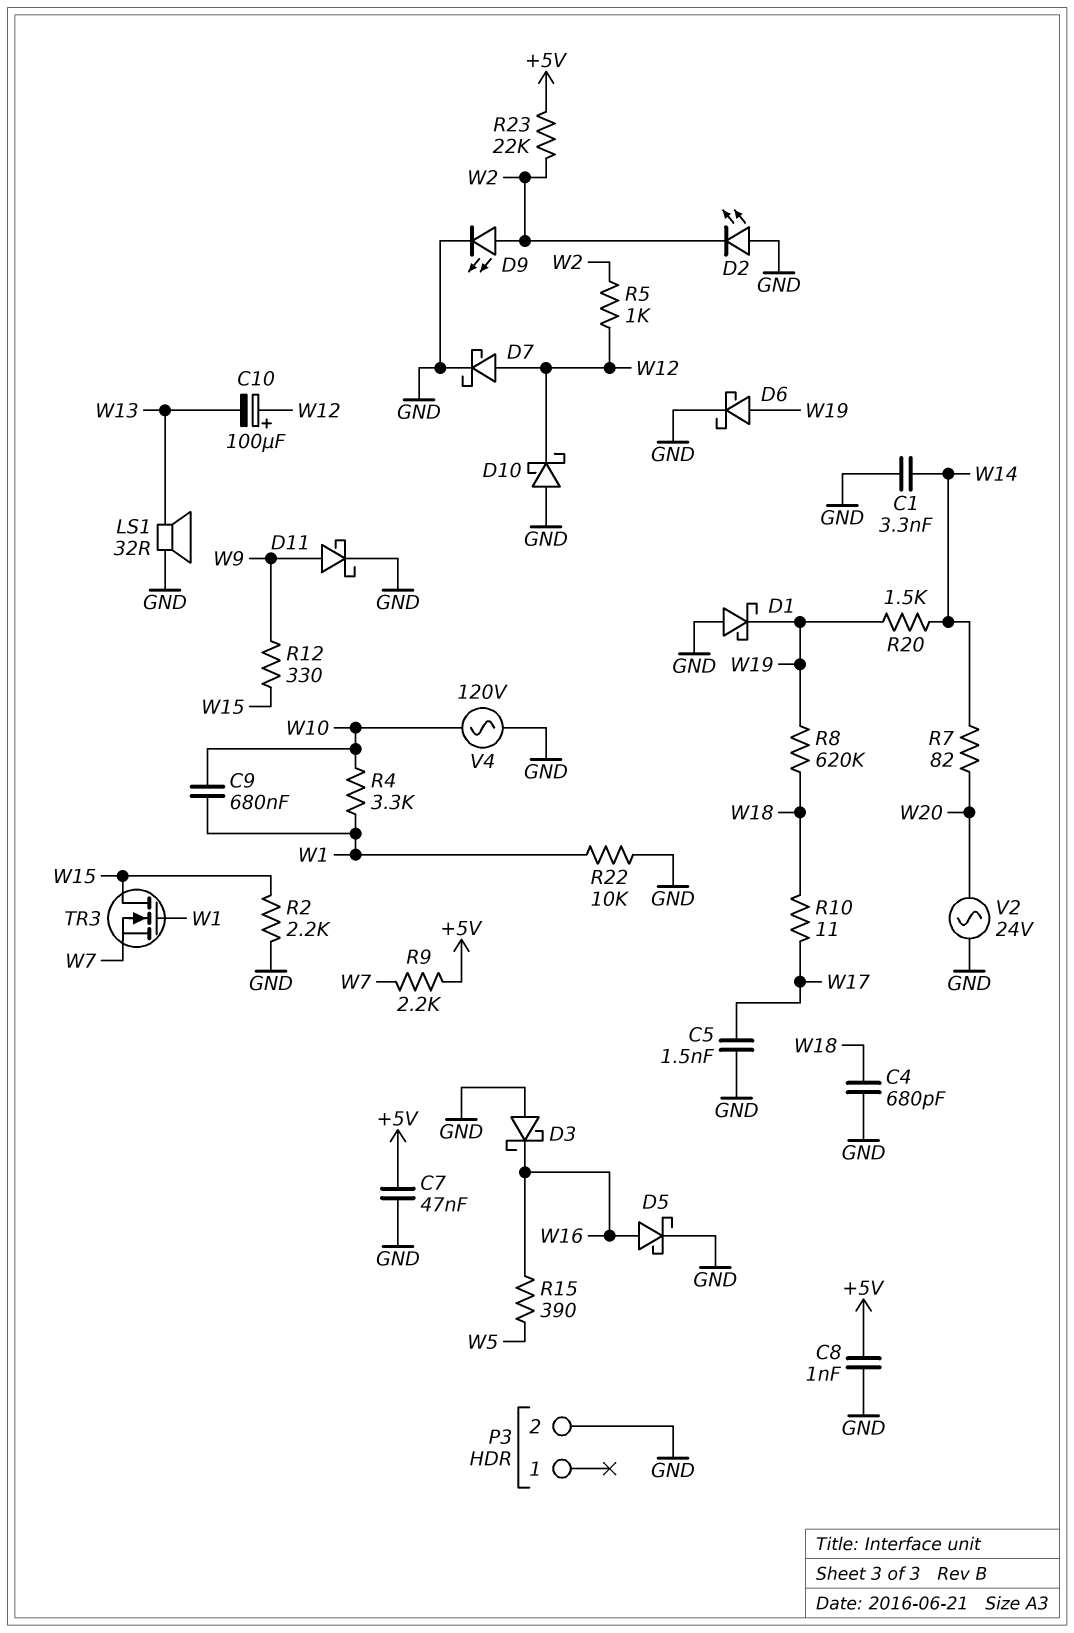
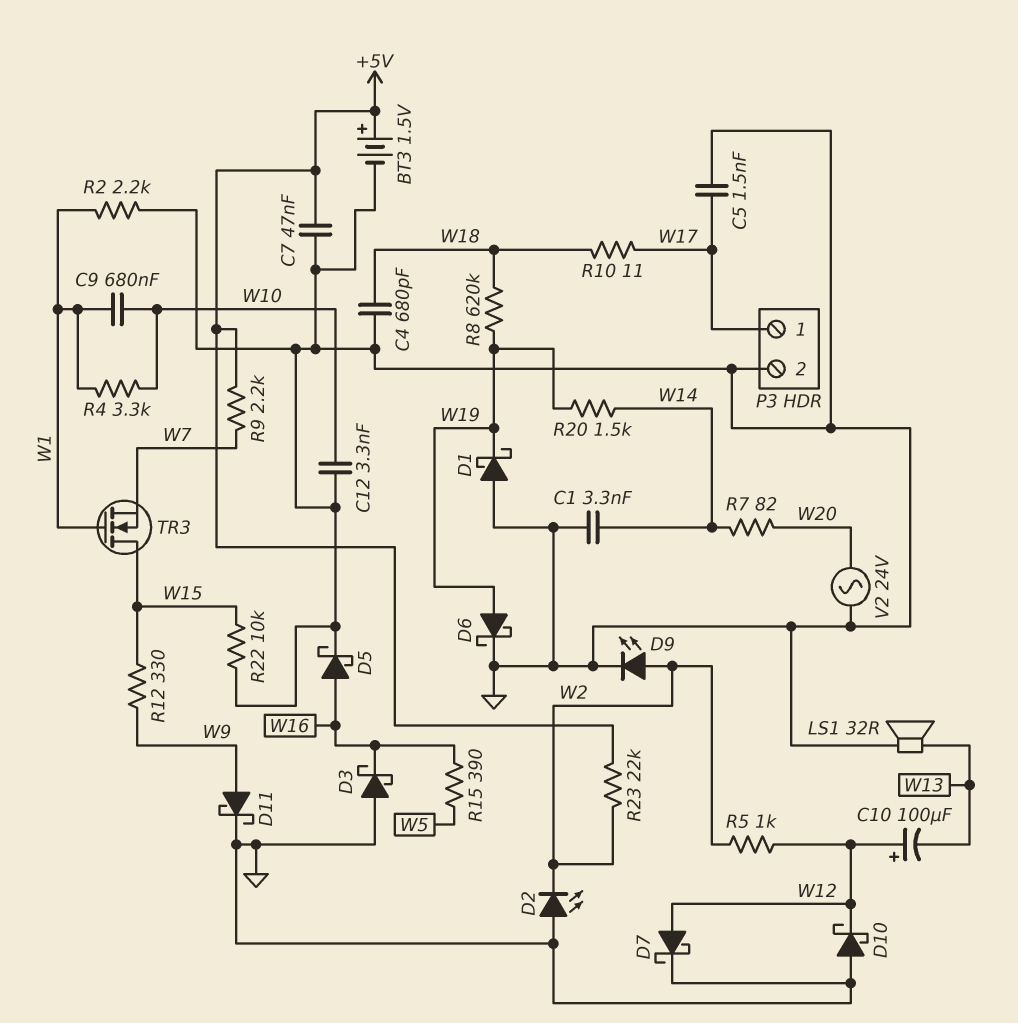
BT3: none -> 1.5V (plus +5V, minus GND)
C8: 1nF (+5V, GND) -> none
C12: none -> 3.3nF (GND, W10)
P3 pin 1: none -> W17
R2: 2.2k (GND, W15) -> 2.2k (GND, W1)
R22: 10k (GND, W1) -> 10k (GND, W15)
V4: AC 120V (GND, W10) -> none

